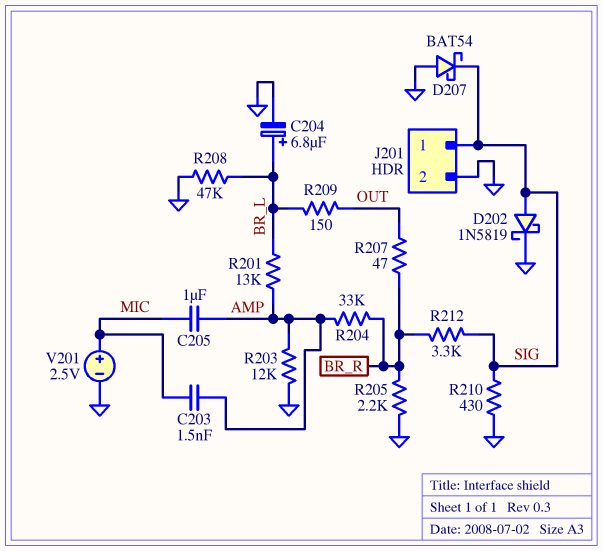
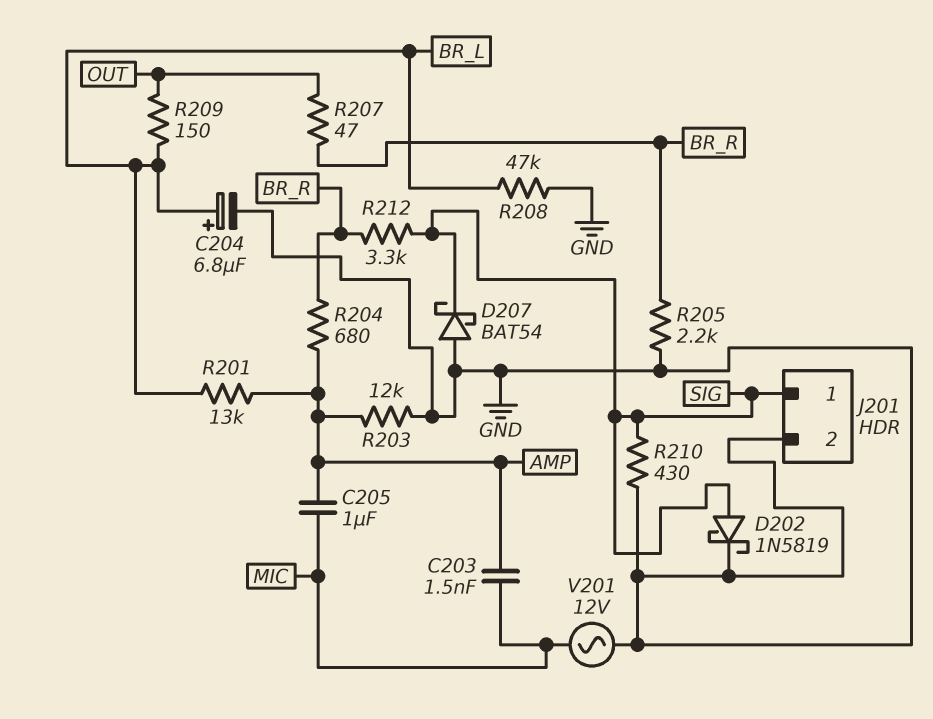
R204: 33k (AMP, BR_R) -> 680 (AMP, BR_R)
V201: 2.5V (plus MIC, minus GND) -> AC 12V (GND, MIC)

